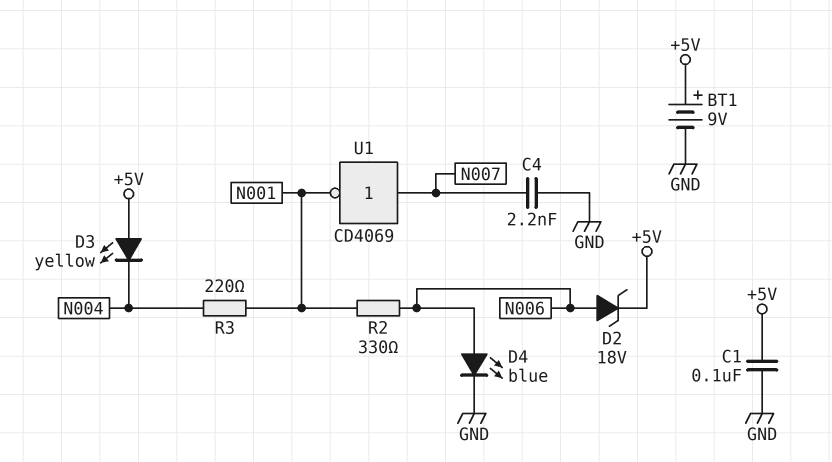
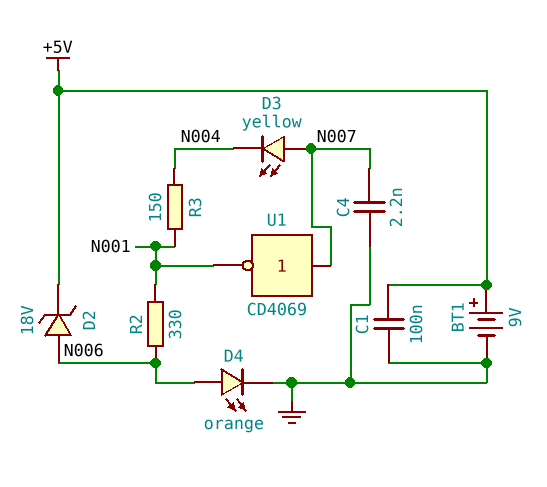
D3: LED yellow (A +5V, K N004) -> LED yellow (A N007, K N004)
D4: LED blue (A N006, K GND) -> LED orange (A N006, K GND)
R3: 220 (N001, N004) -> 150 (N001, N004)

